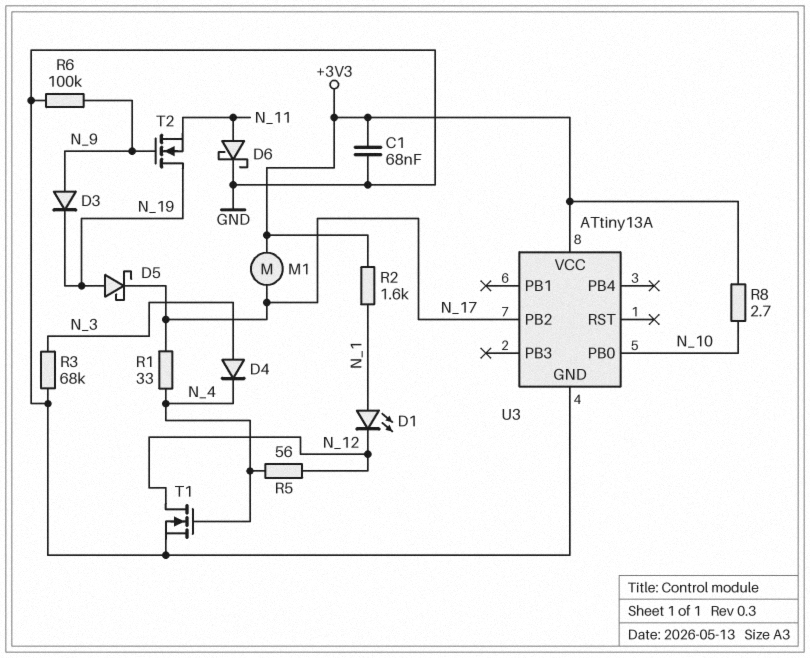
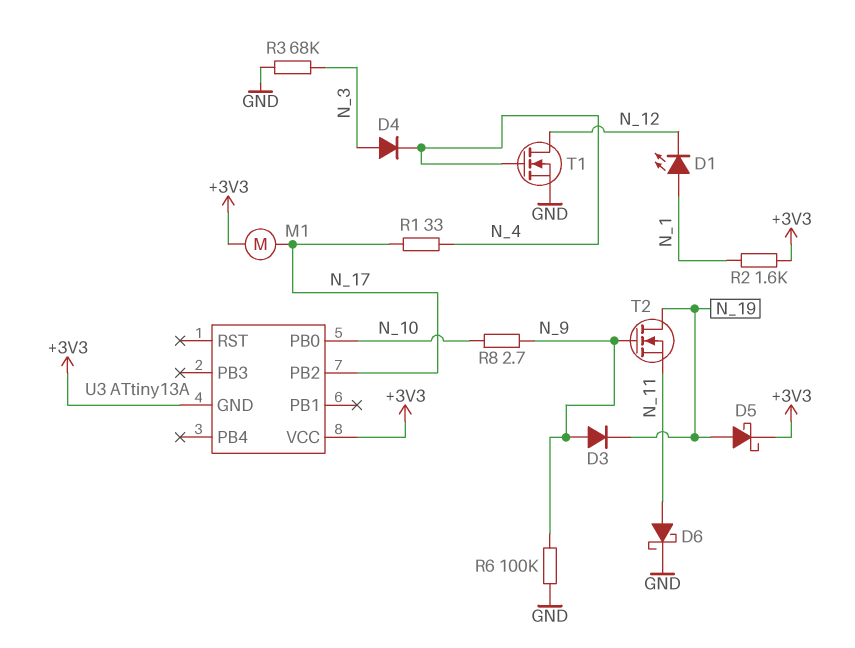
C1: 68nF (+3V3, GND) -> none
D5: schottky (A N_19, K N_17) -> schottky (A N_19, K +3V3)
R5: 56 (N_4, N_12) -> none
R8: 2.7 (+3V3, N_10) -> 2.7 (N_9, N_10)
U3 pin GND: GND -> +3V3

